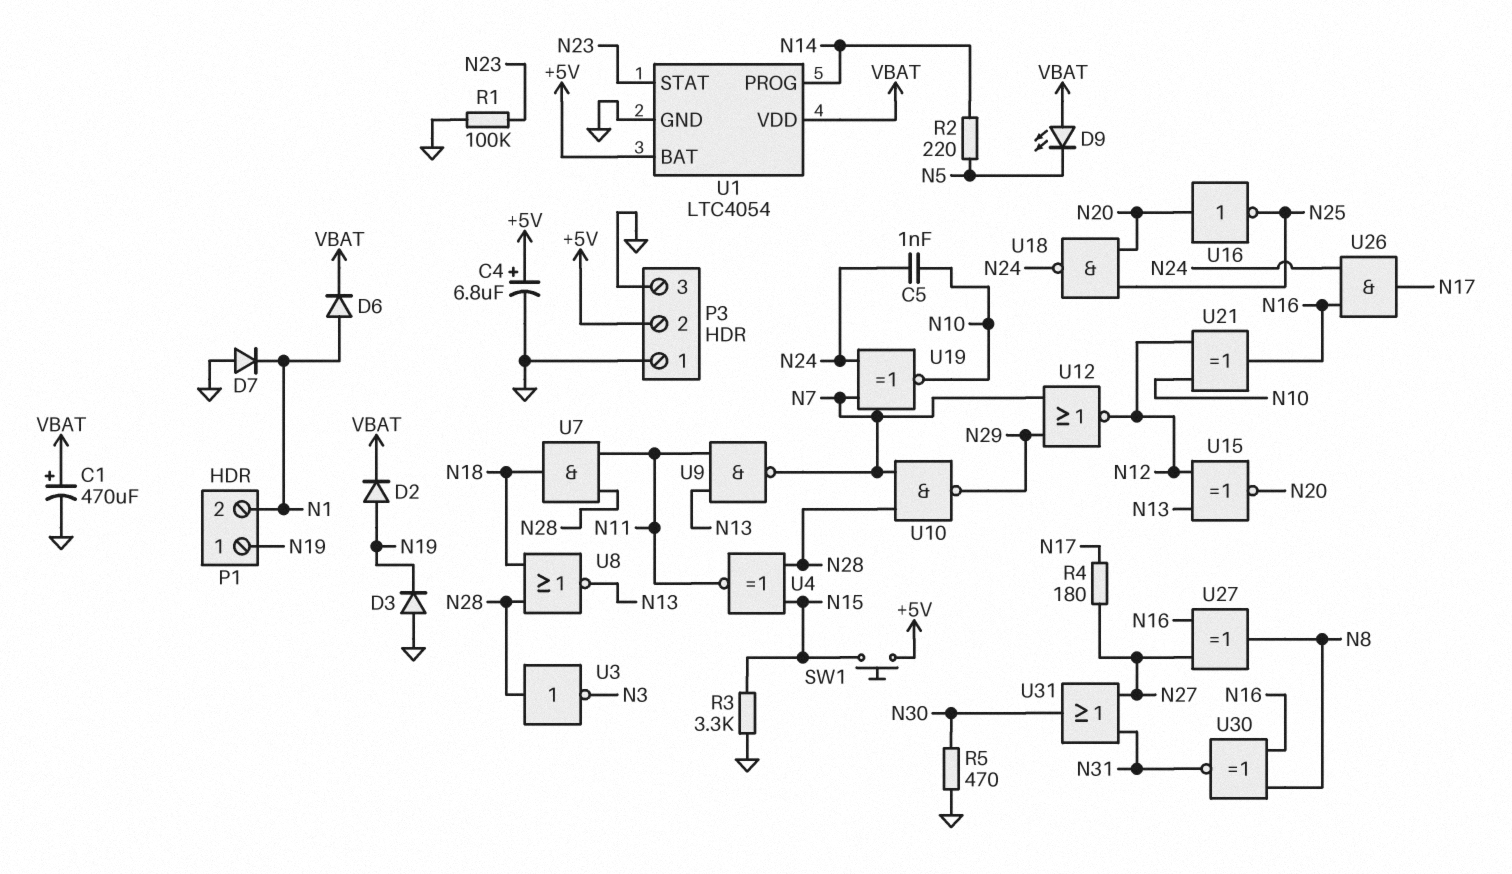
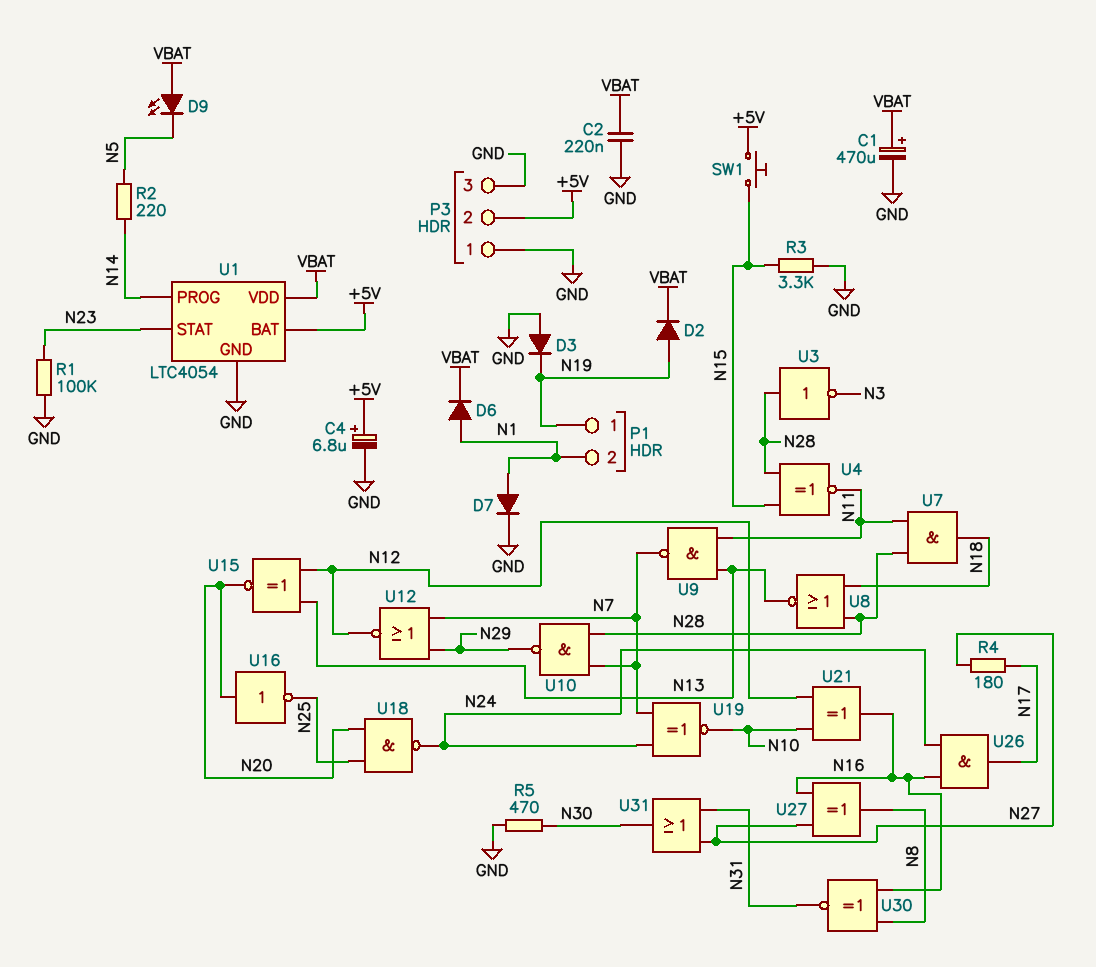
C2: none -> 220nF (GND, VBAT)
C5: 1nF (N10, N24) -> none
D7: diode (A GND, K N1) -> diode (A N1, K GND)

